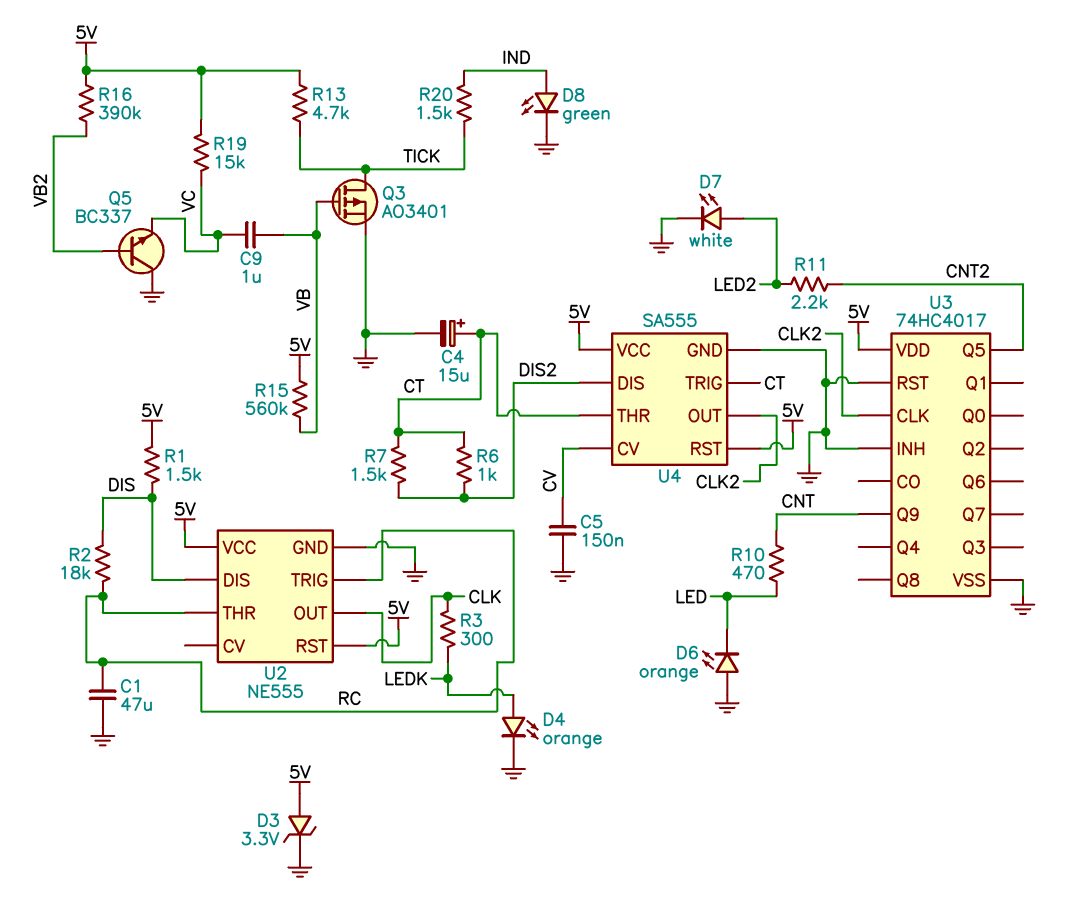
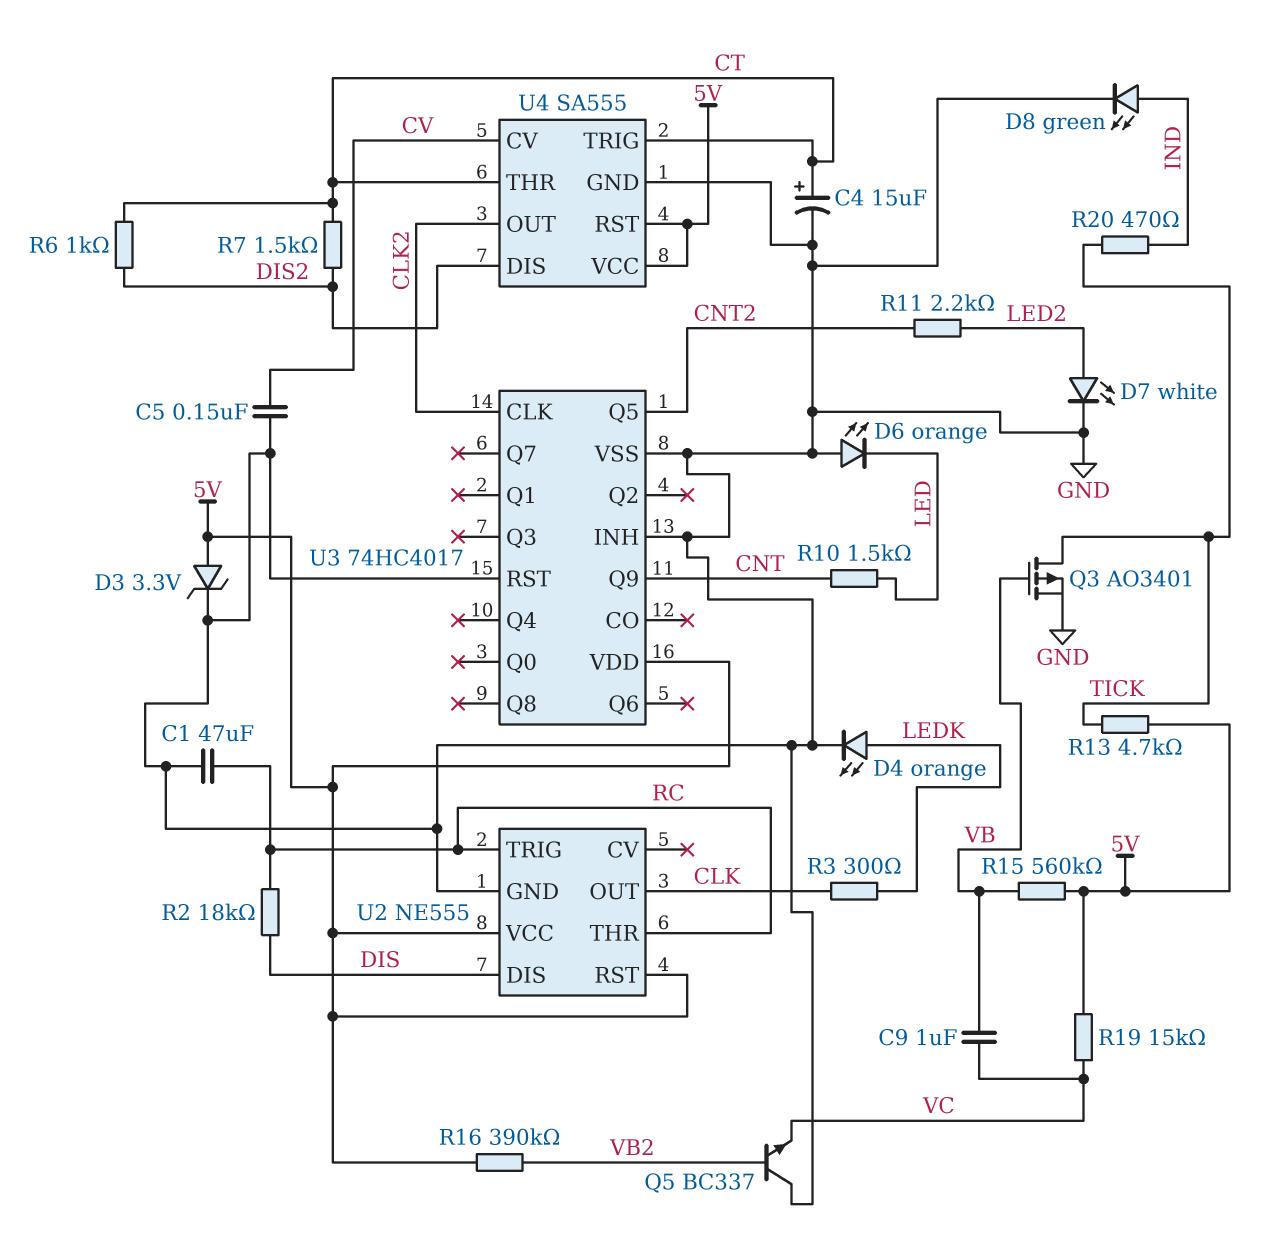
R1: 1.5k (5V, DIS) -> none
R10: 470 (CNT, LED) -> 1.5k (CNT, LED)
R20: 1.5k (IND, TICK) -> 470 (IND, TICK)

